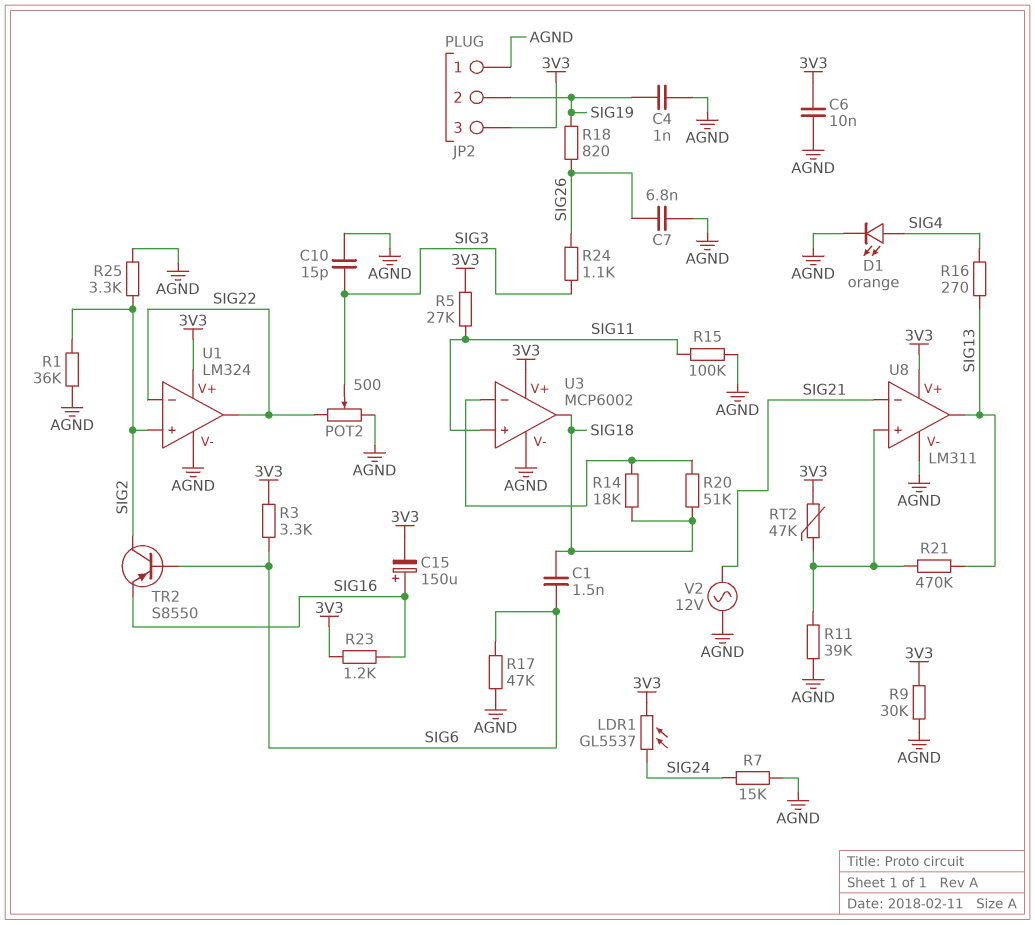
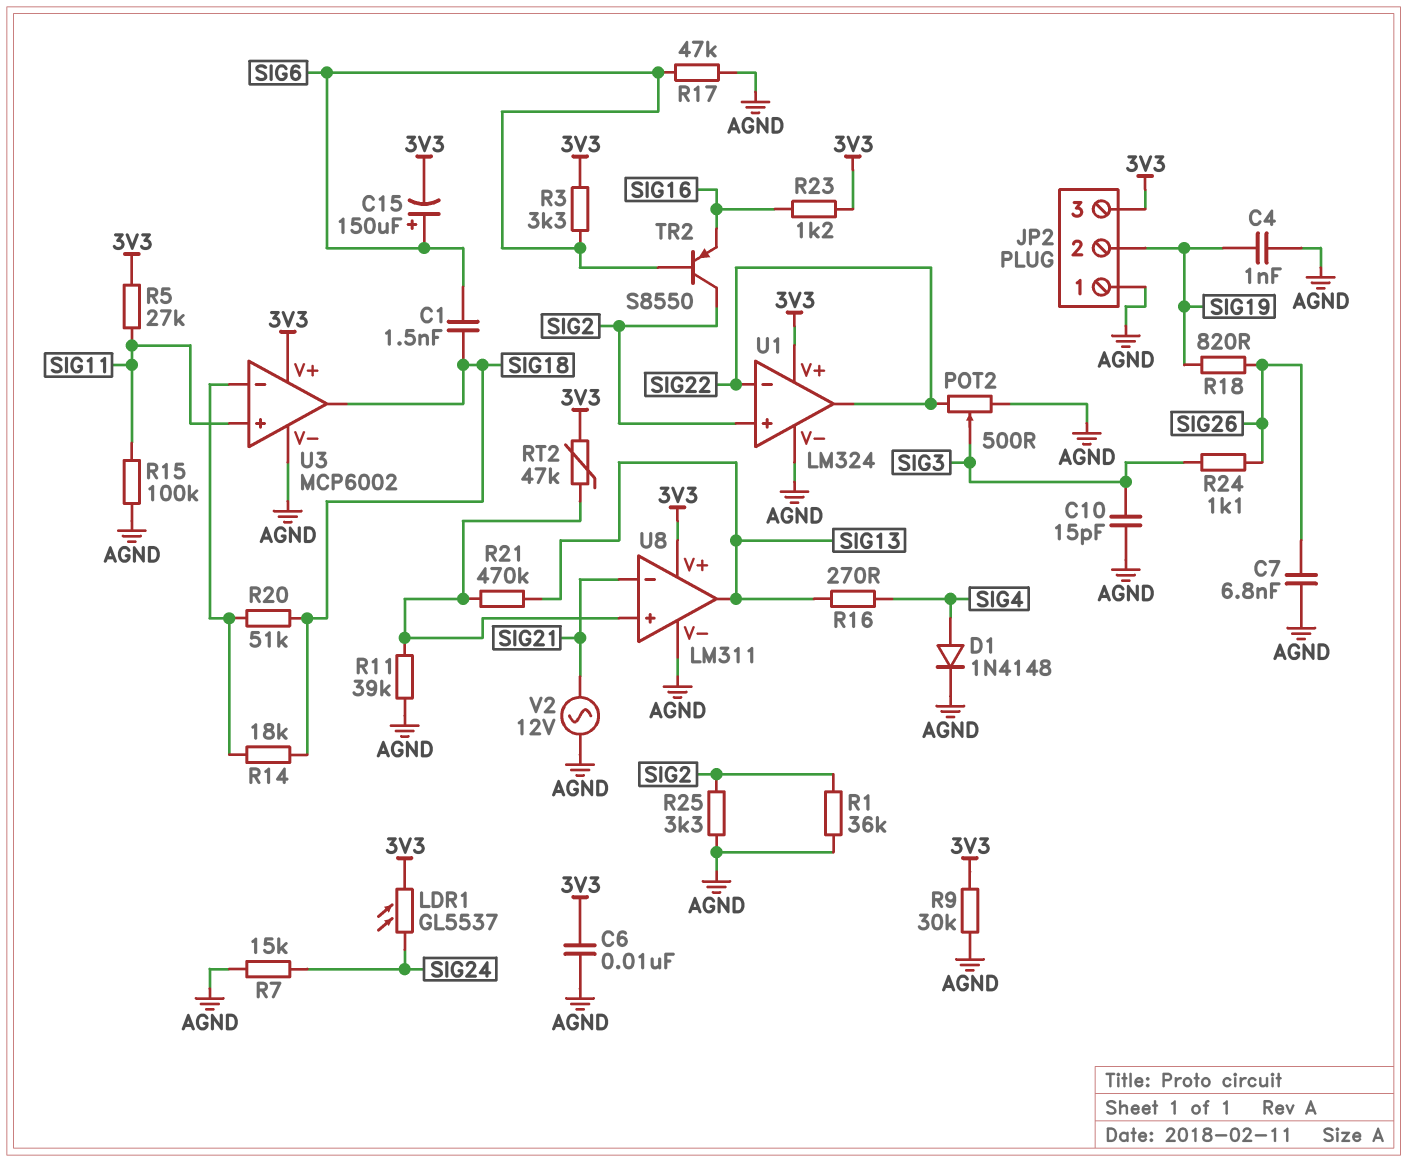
C15: 150uF (plus SIG16, minus 3V3) -> 150uF (plus SIG6, minus 3V3)
D1: LED orange (A SIG4, K AGND) -> diode 1N4148 (A SIG4, K AGND)

